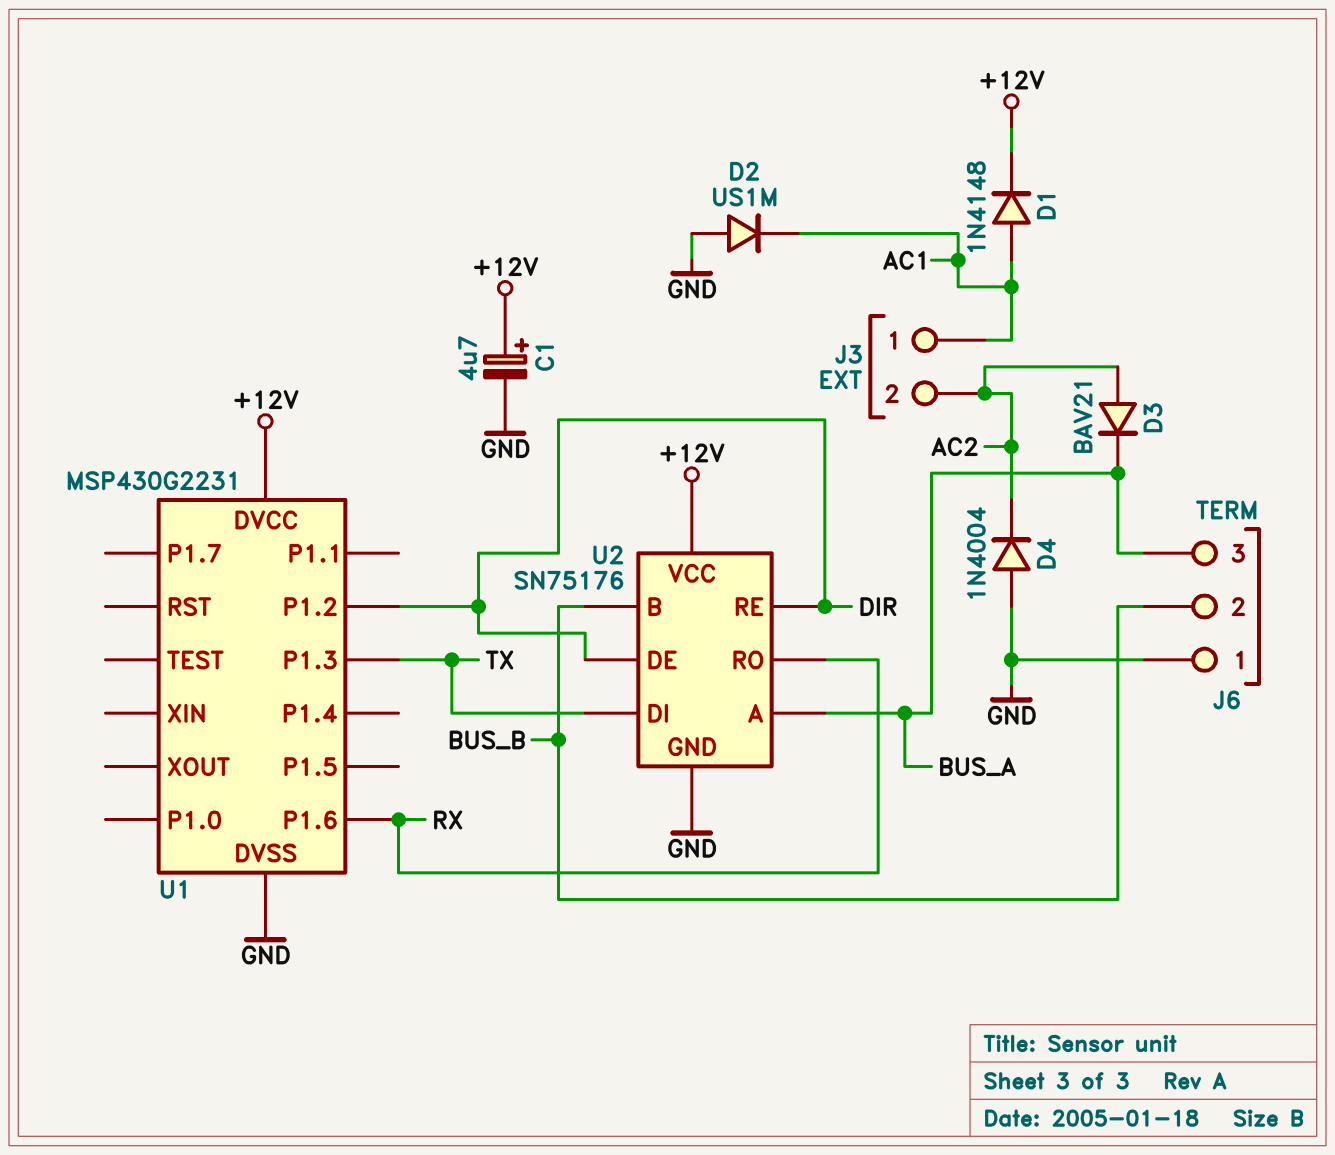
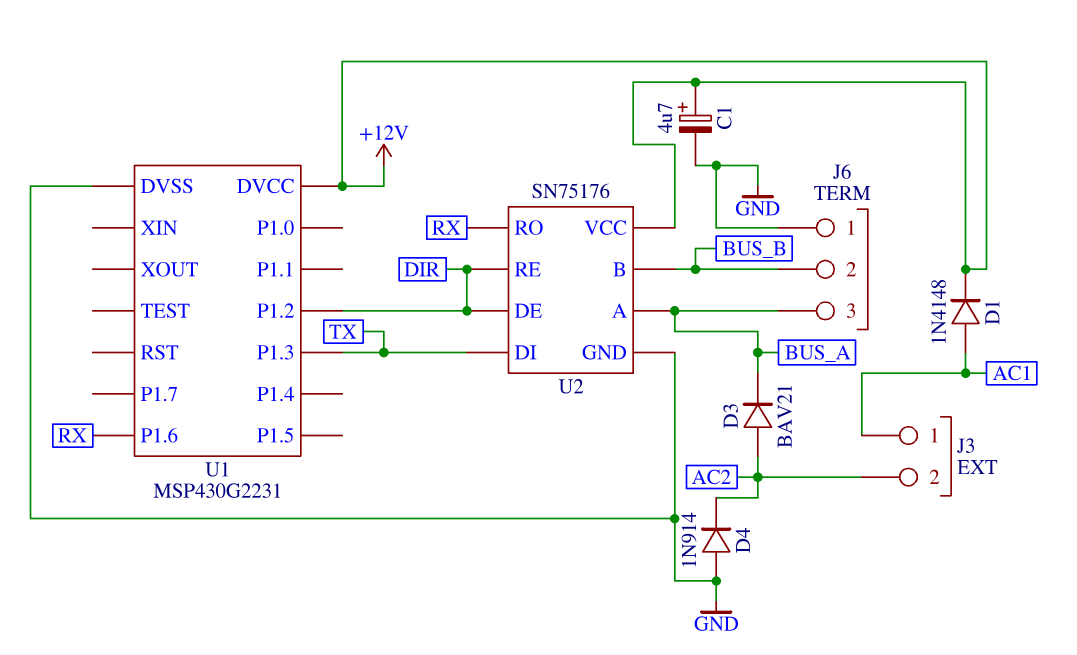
D2: diode US1M (A GND, K AC1) -> none
D4: diode 1N4004 (A GND, K AC2) -> diode 1N914 (A GND, K AC2)

